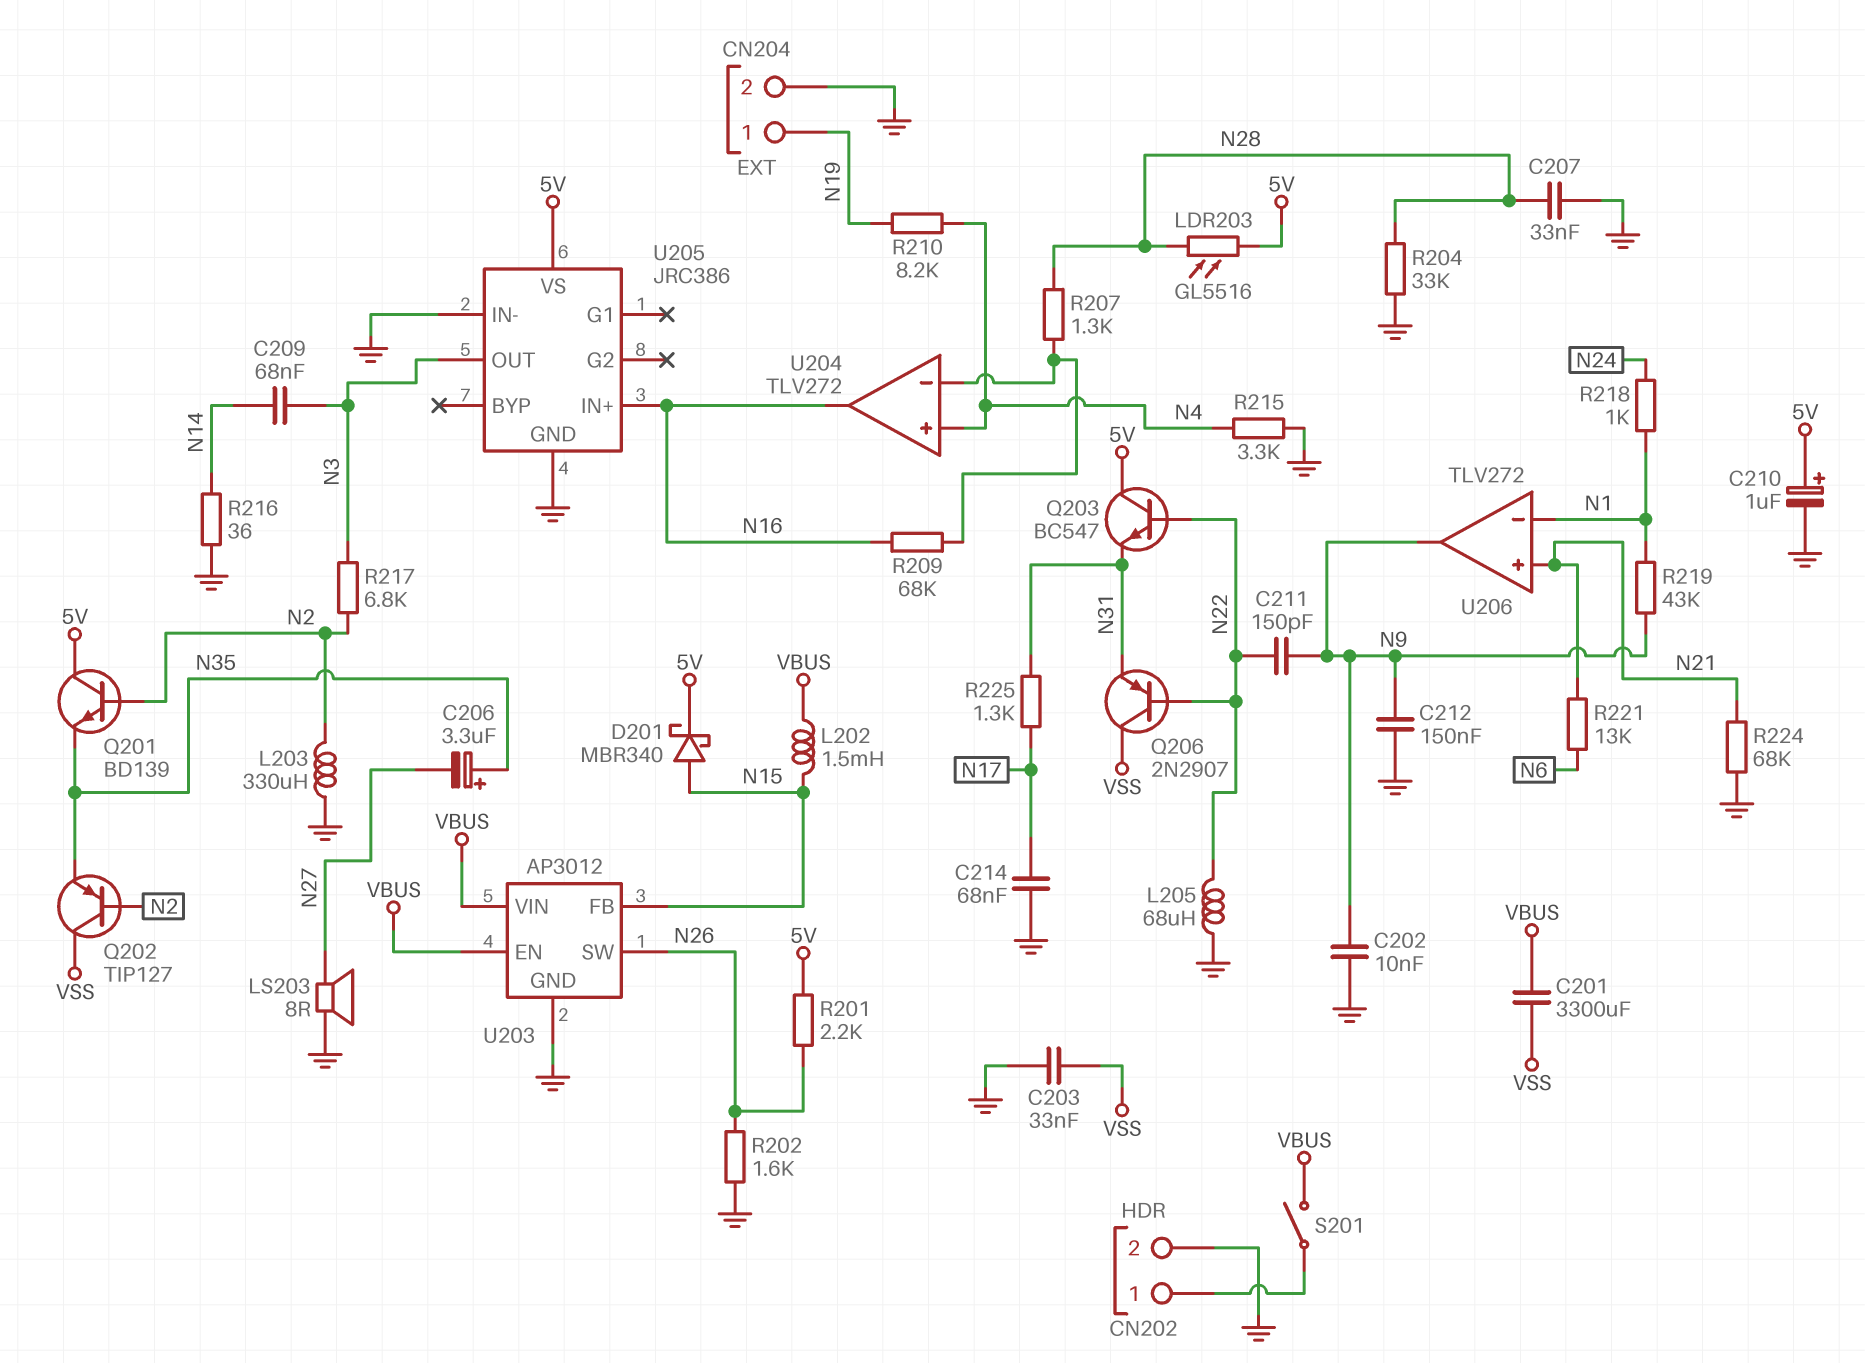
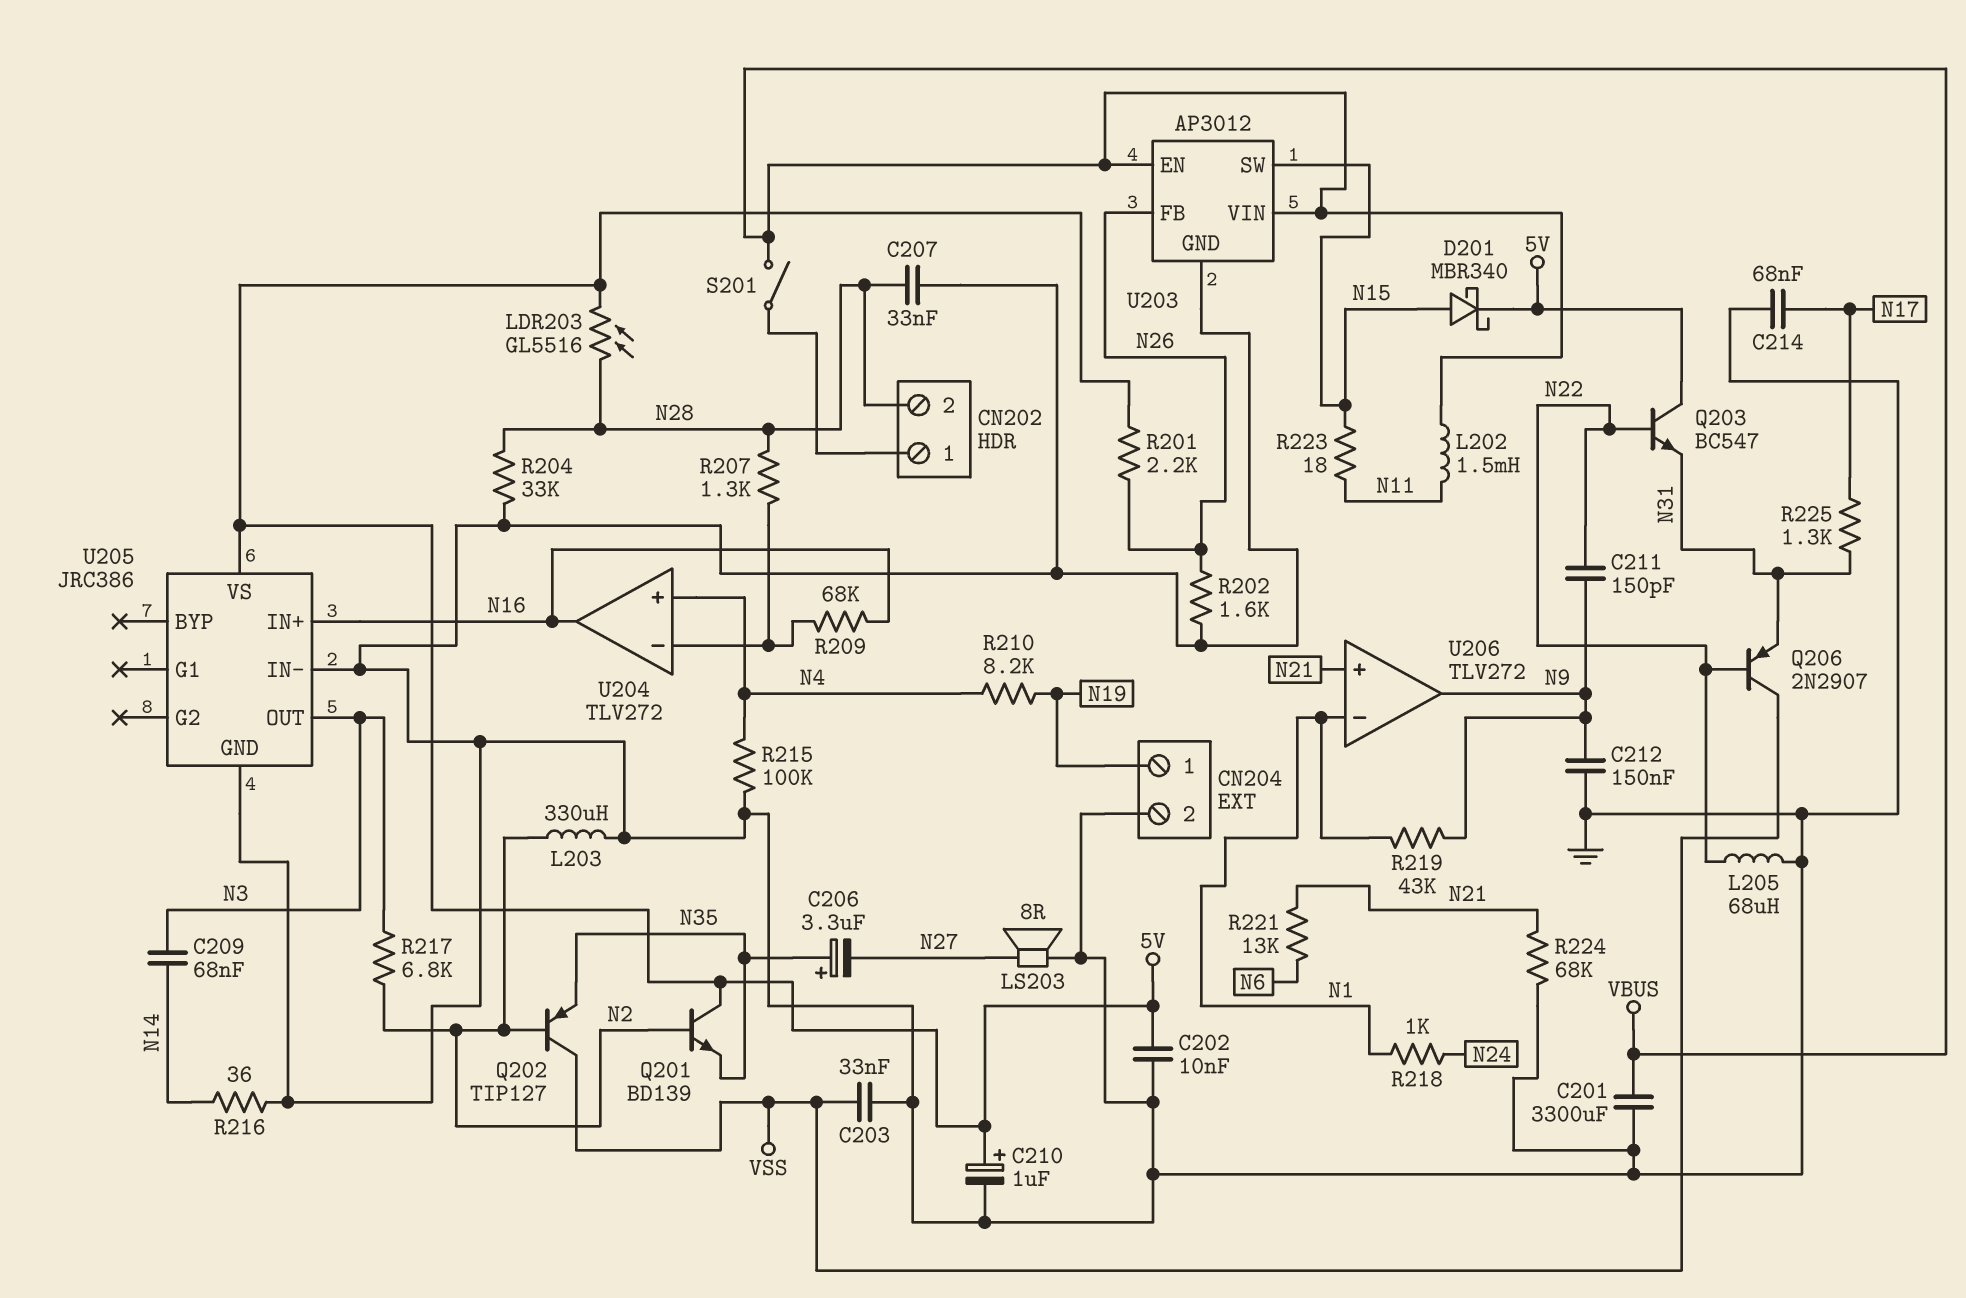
C201: 3300uF (VBUS, VSS) -> 3300uF (GND, VBUS)
C202: 10nF (GND, N9) -> 10nF (5V, GND)
CN202 pin 2: GND -> N28
L202: 1.5mH (N15, VBUS) -> 1.5mH (N11, VBUS)
R215: 3.3k (GND, N4) -> 100k (GND, N4)
R223: none -> 18 (N11, N15)
U203 pin FB: N15 -> N26
U203 pin SW: N26 -> N15

